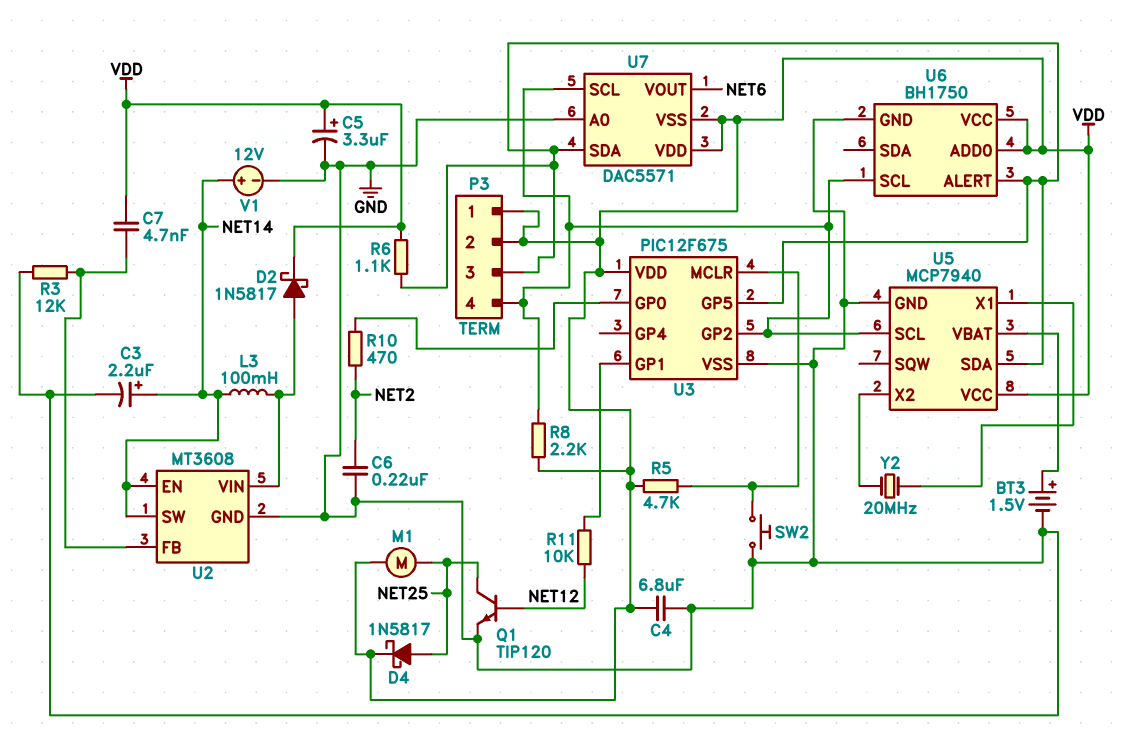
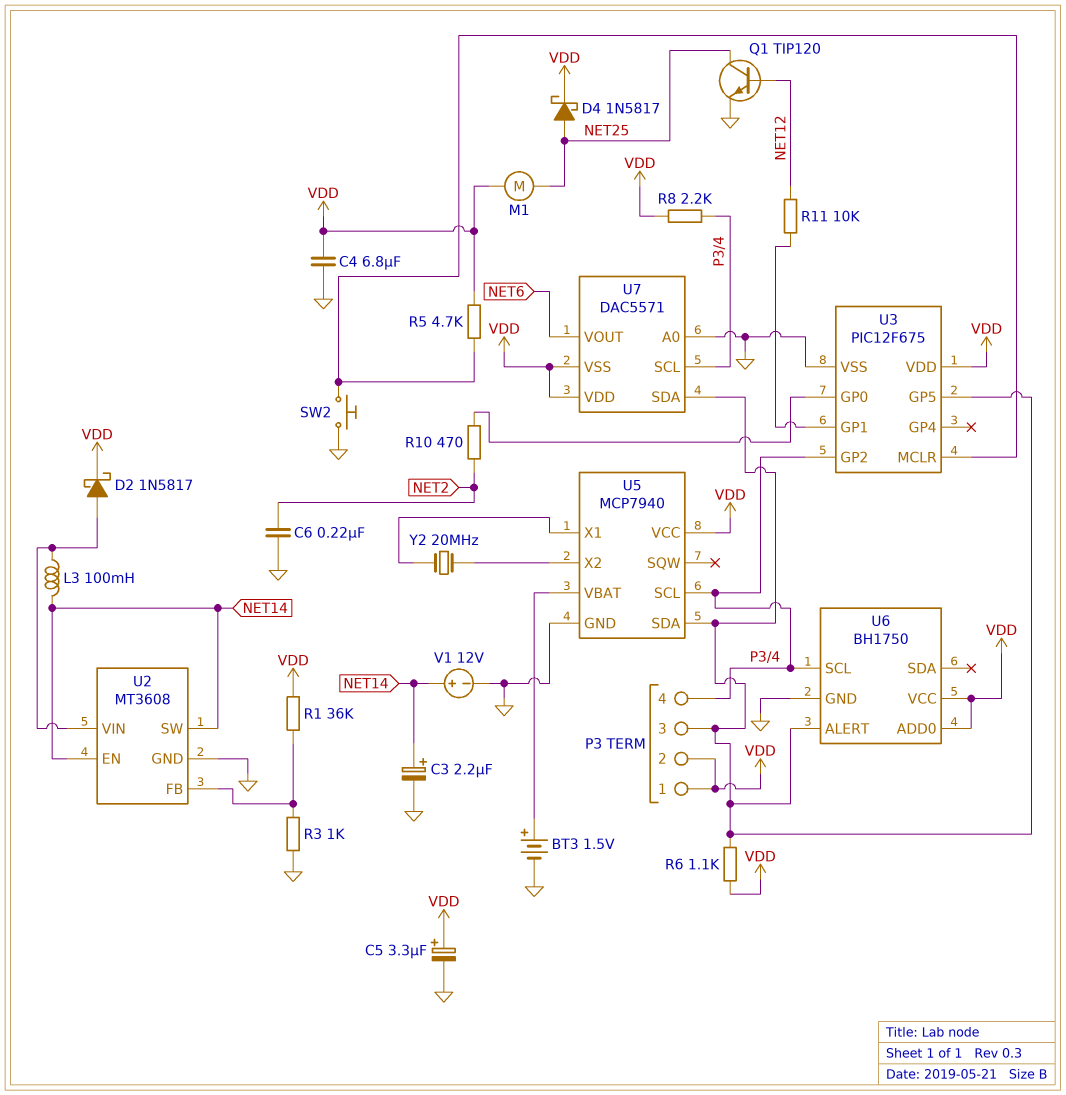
C7: 4.7nF (U2/FB, VDD) -> none
R1: none -> 36k (U2/FB, VDD)
R3: 12k (GND, U2/FB) -> 1k (GND, U2/FB)

